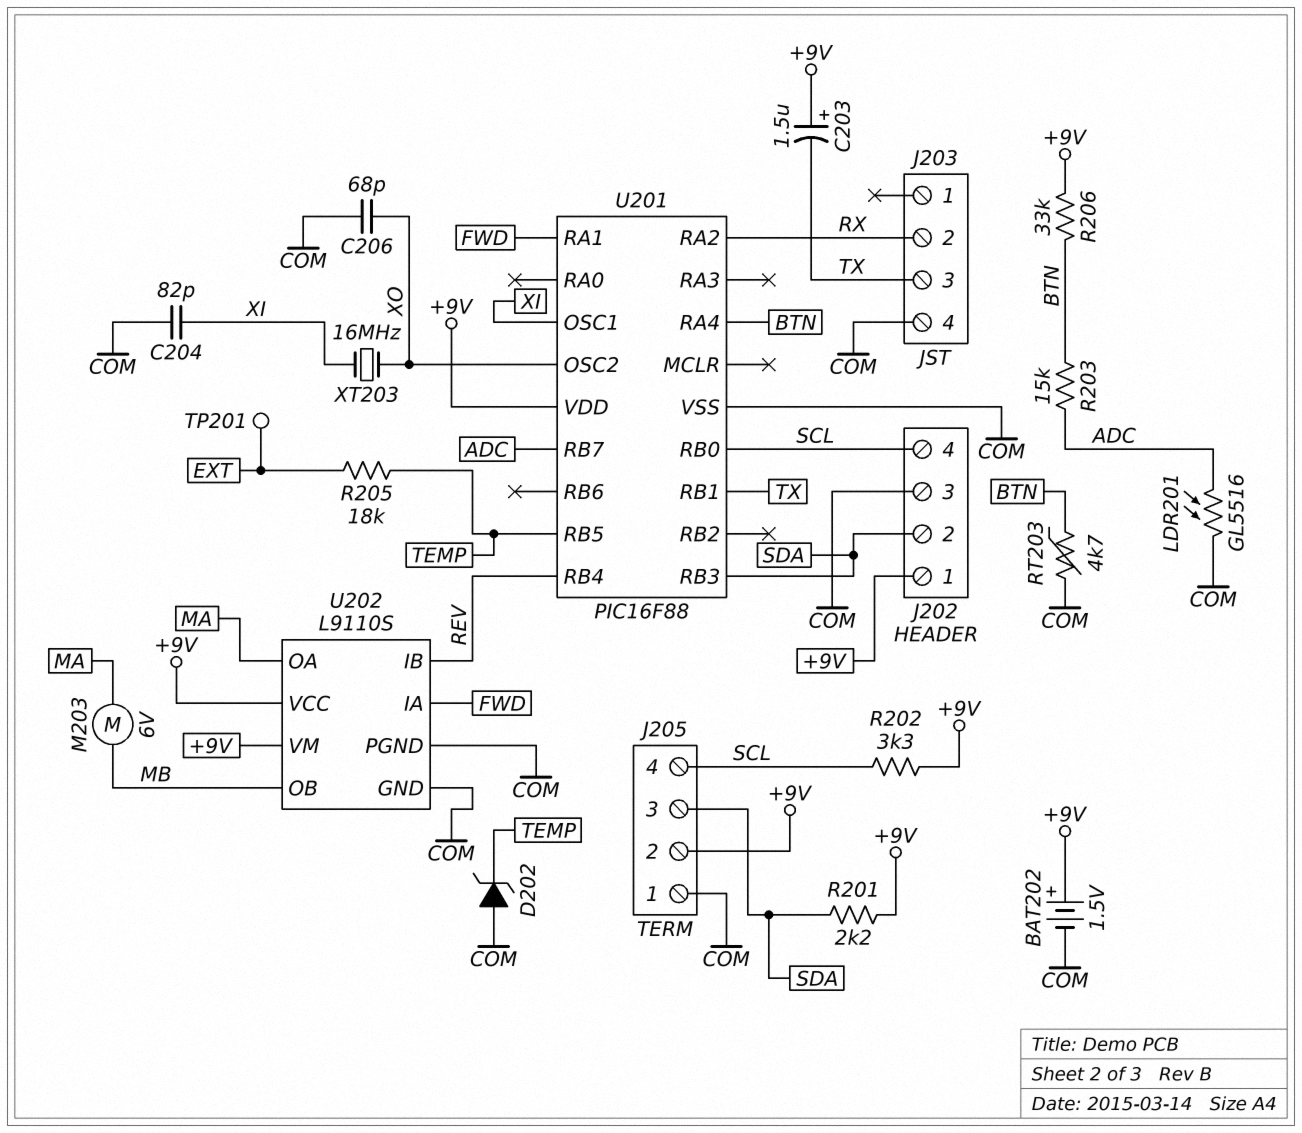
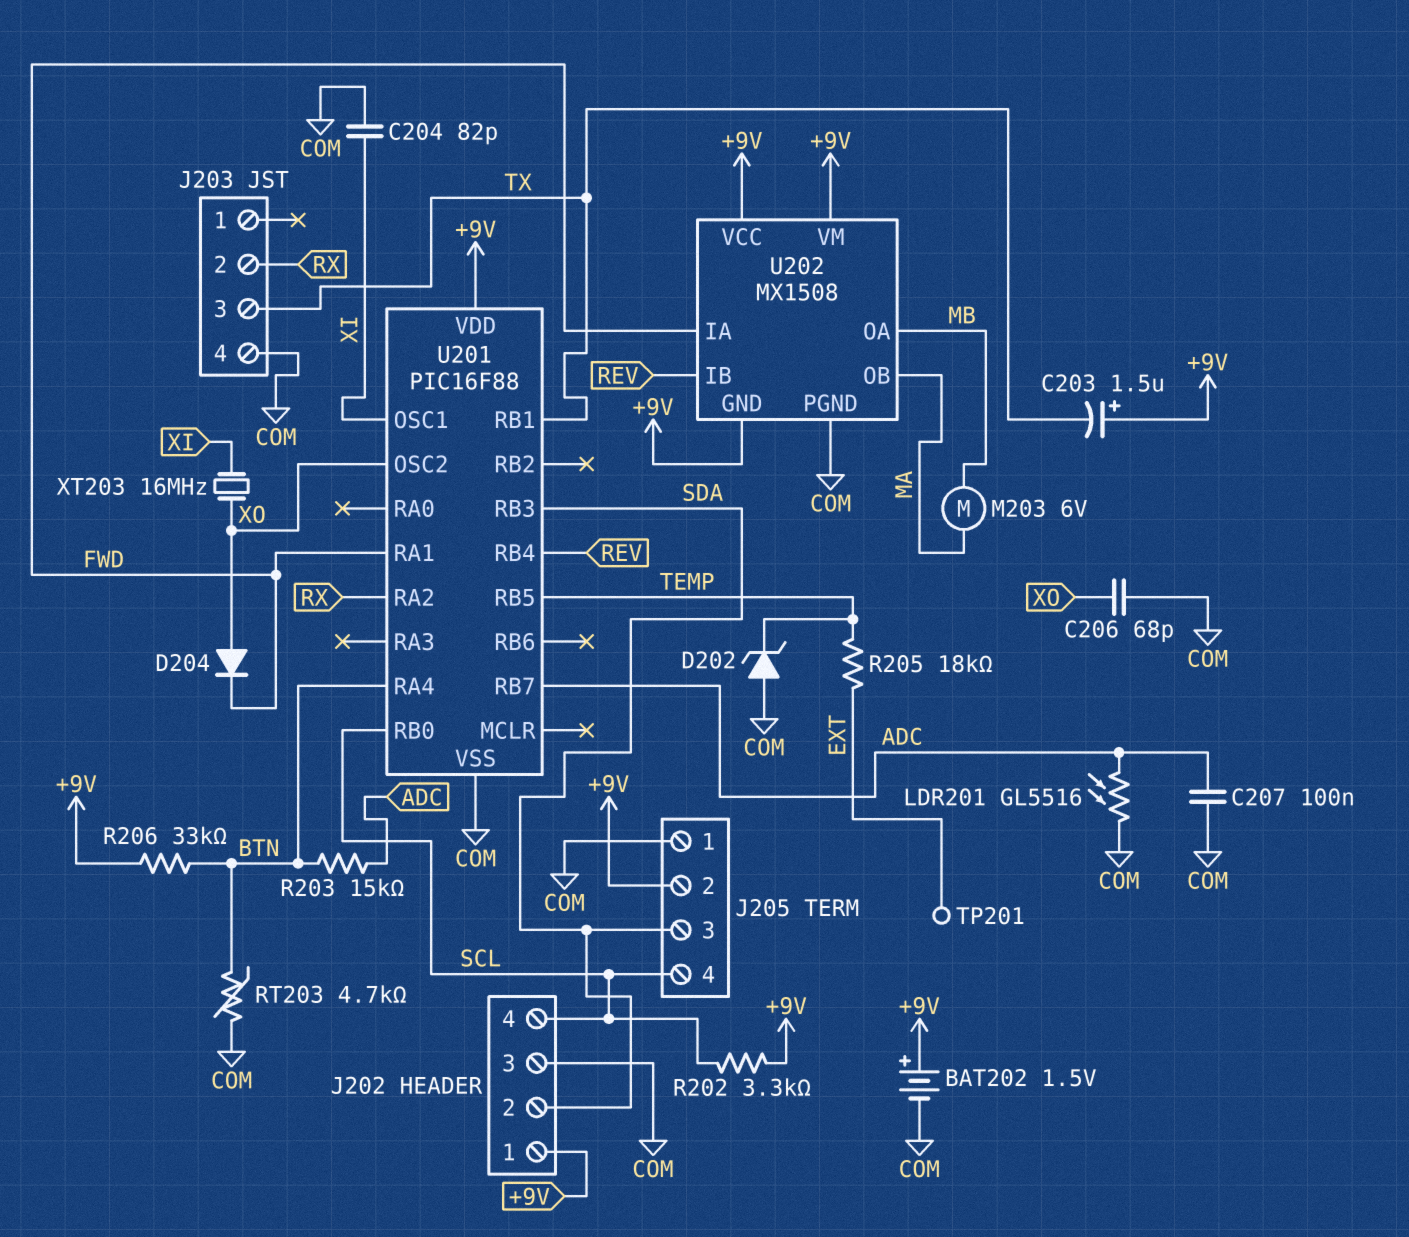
C207: none -> 100nF (ADC, COM)
D204: none -> diode (A XO, K FWD)
R201: 2.2k (+9V, SDA) -> none
U202: L9110S -> MX1508
U202 pin GND: COM -> +9V
U202 pin OA: MA -> MB
U202 pin OB: MB -> MA

